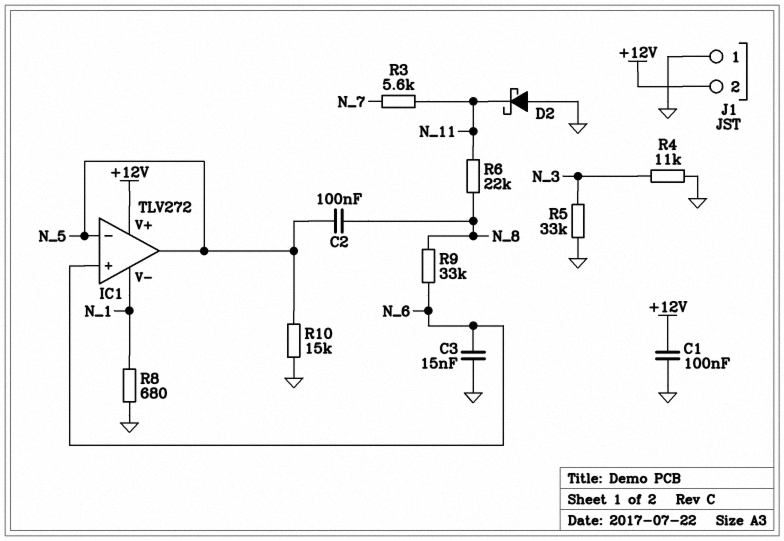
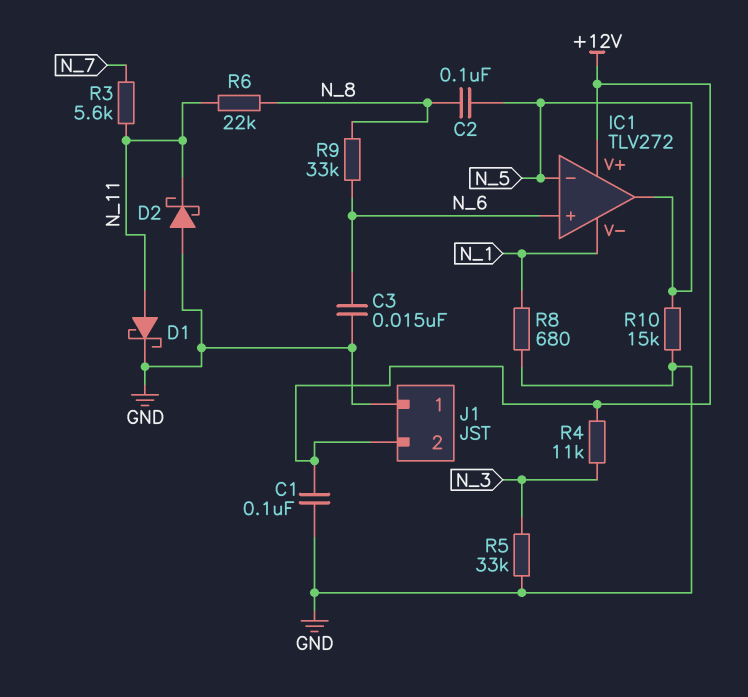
D1: none -> schottky (A N_11, K GND)
R4: 11k (GND, N_3) -> 11k (+12V, N_3)

